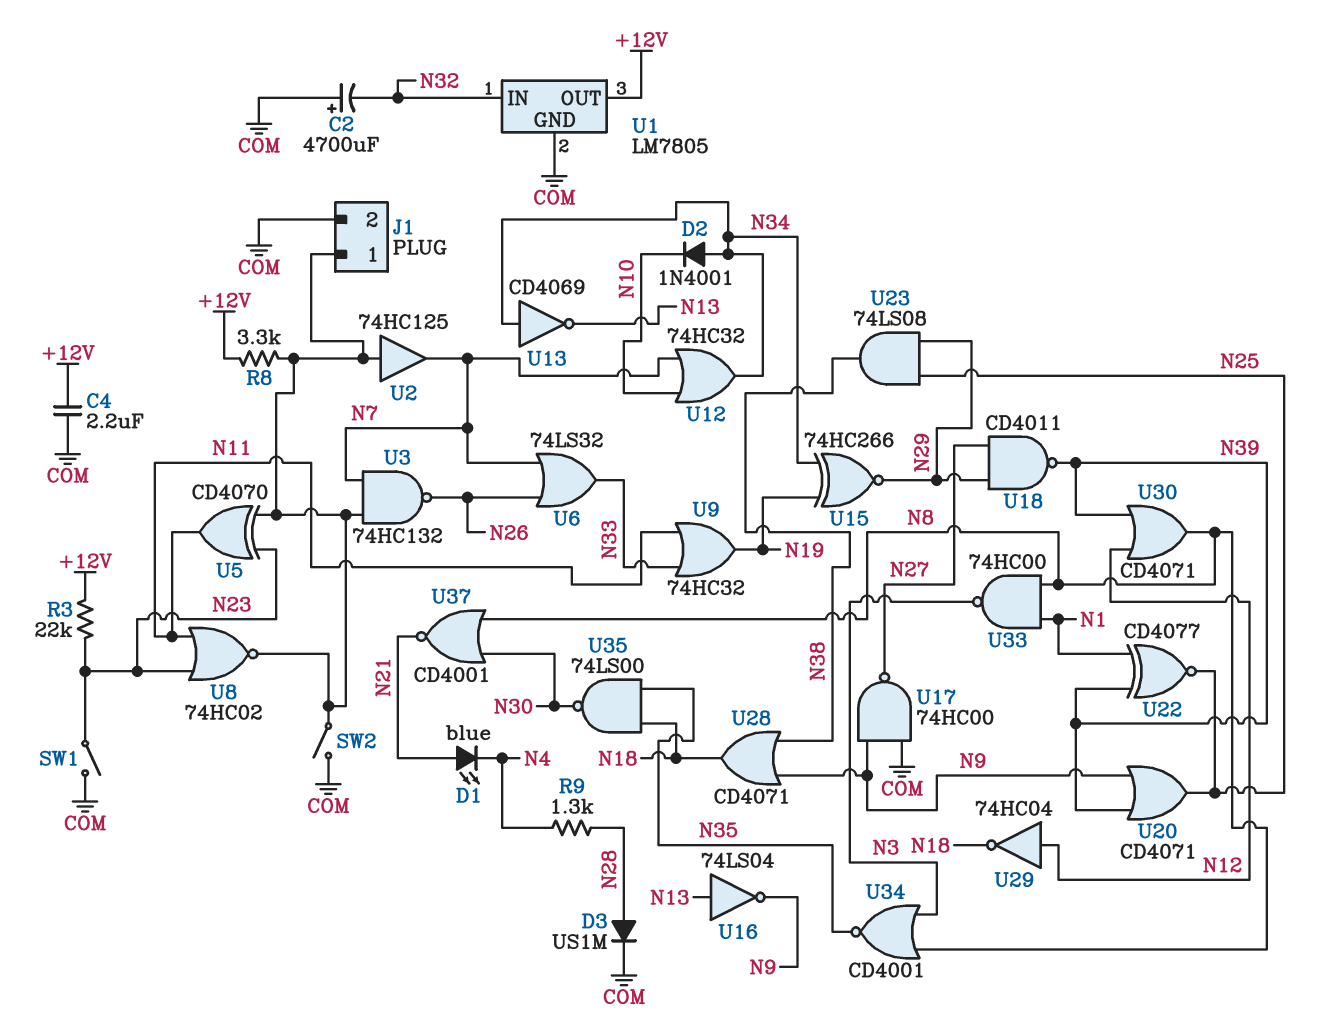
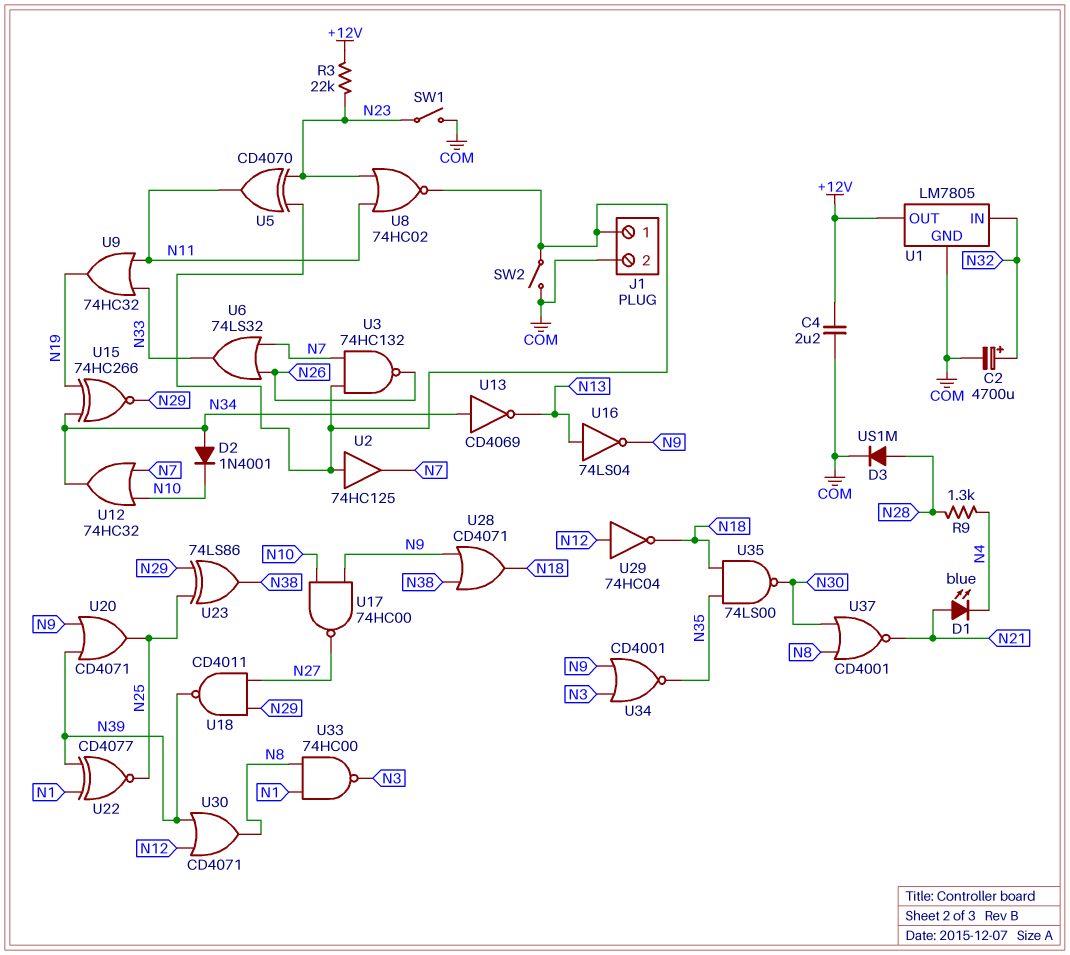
C2: 4700uF (plus COM, minus N32) -> 4700uF (plus N32, minus COM)
R8: 3.3k (+12V, J1/1) -> none
U17: NAND 74HC00 (in COM, in N9, out N27) -> NAND 74HC00 (in N9, in N10, out N27)
U23: AND 74LS08 (in N25, in N29, out N38) -> XOR 74LS86 (in N25, in N29, out N38)
U34: NOR CD4001 (in N3, in N8, out N35) -> NOR CD4001 (in N3, in N9, out N35)

